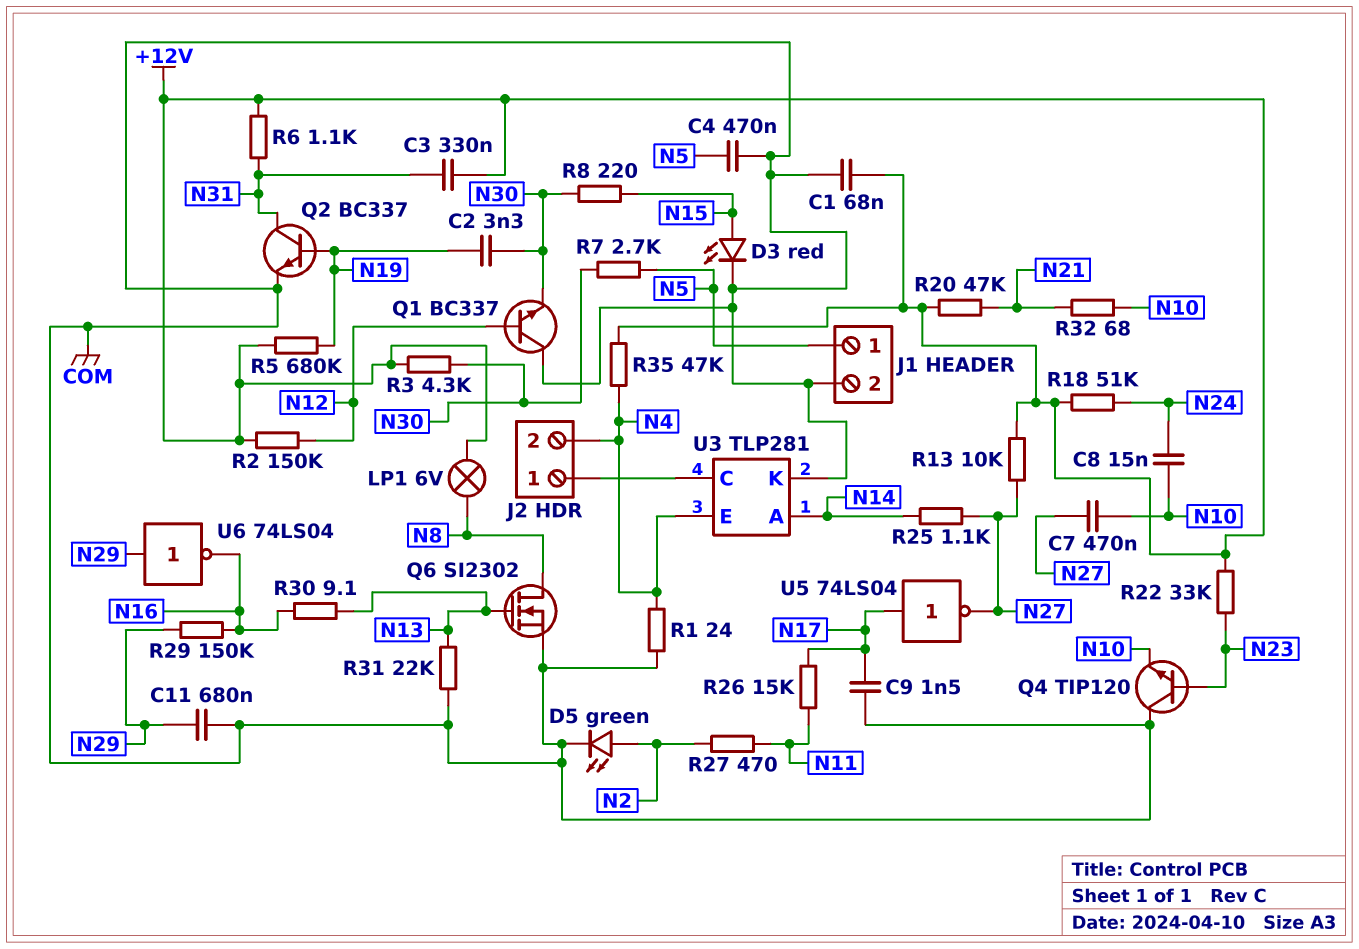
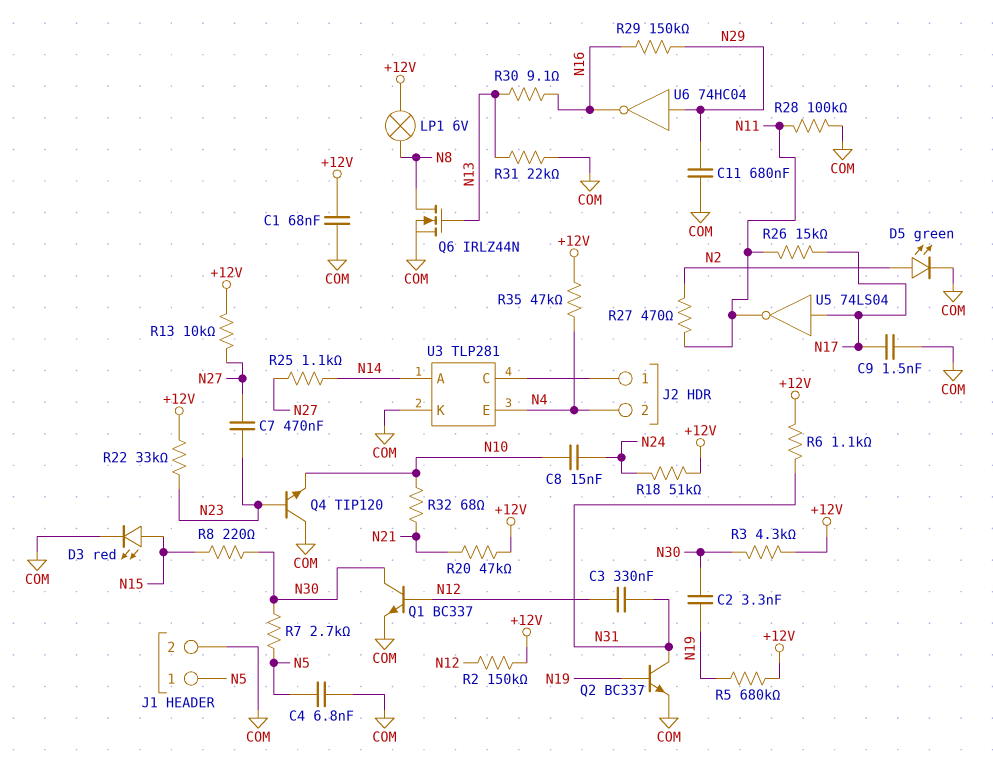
C3: 330nF (+12V, N31) -> 330nF (N12, N31)
C4: 470nF (COM, N5) -> 6.8nF (COM, N5)
C7: 470nF (N10, N27) -> 470nF (N23, N27)
Q1: NPN BC337 (B N12, C COM, E N30) -> NPN BC337 (B N12, C N30, E COM)
Q6: NMOS SI2302 (G N13, D N8, S COM) -> NMOS IRLZ44N (G N13, D N8, S COM)
R1: 24 (COM, N4) -> none
R28: none -> 100k (COM, N11)
U5: NOT 74LS04 (in N17, out N27) -> NOT 74LS04 (in N17, out N11)
U6: NOT 74LS04 (in N29, out N16) -> NOT 74HC04 (in N29, out N16)

